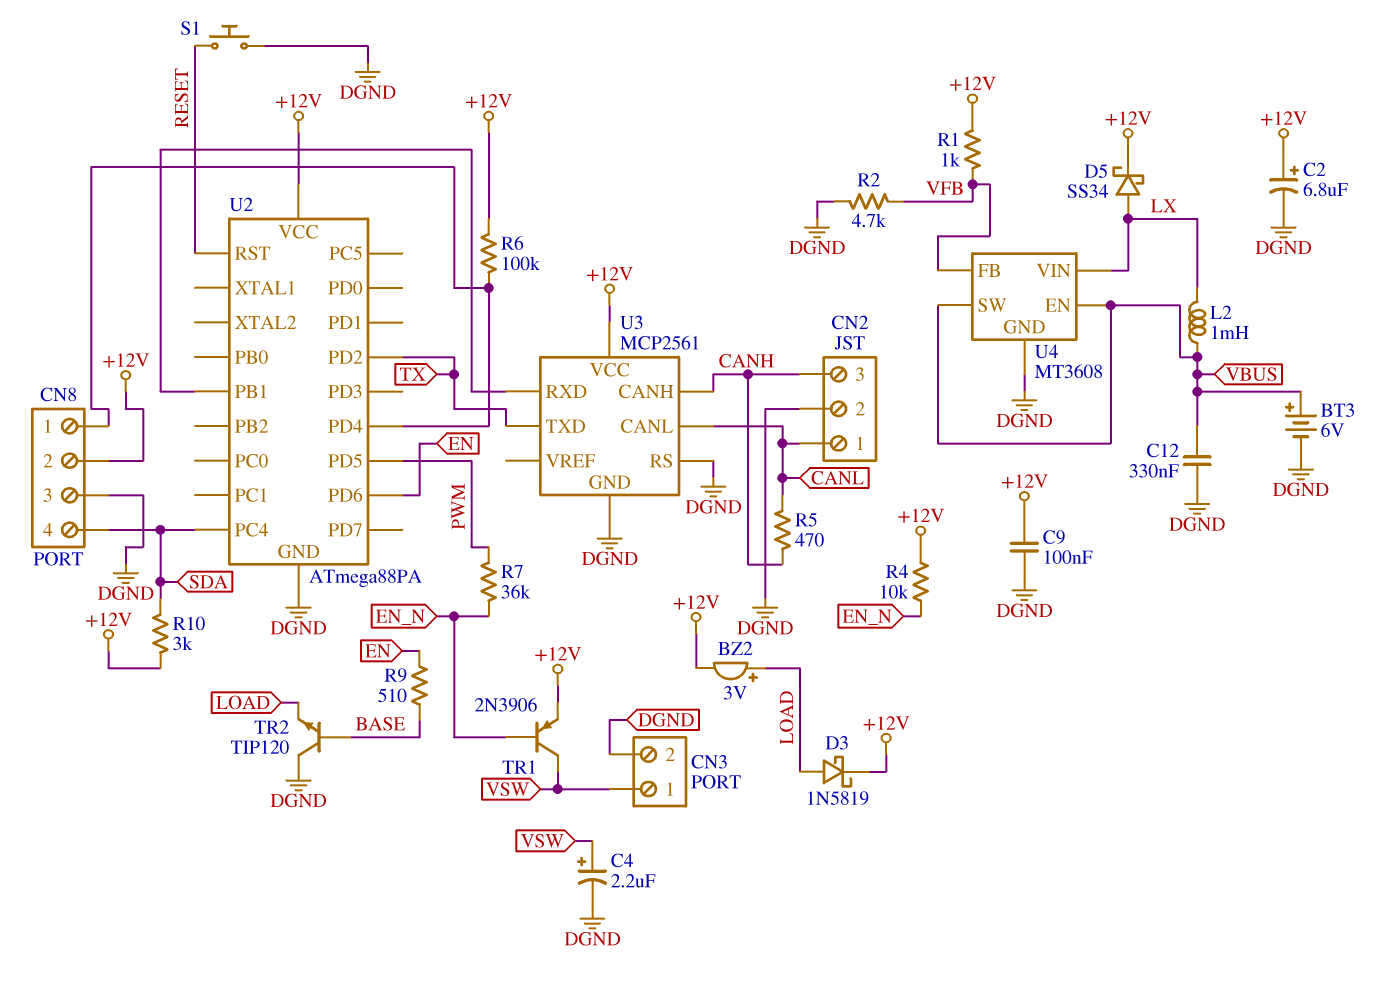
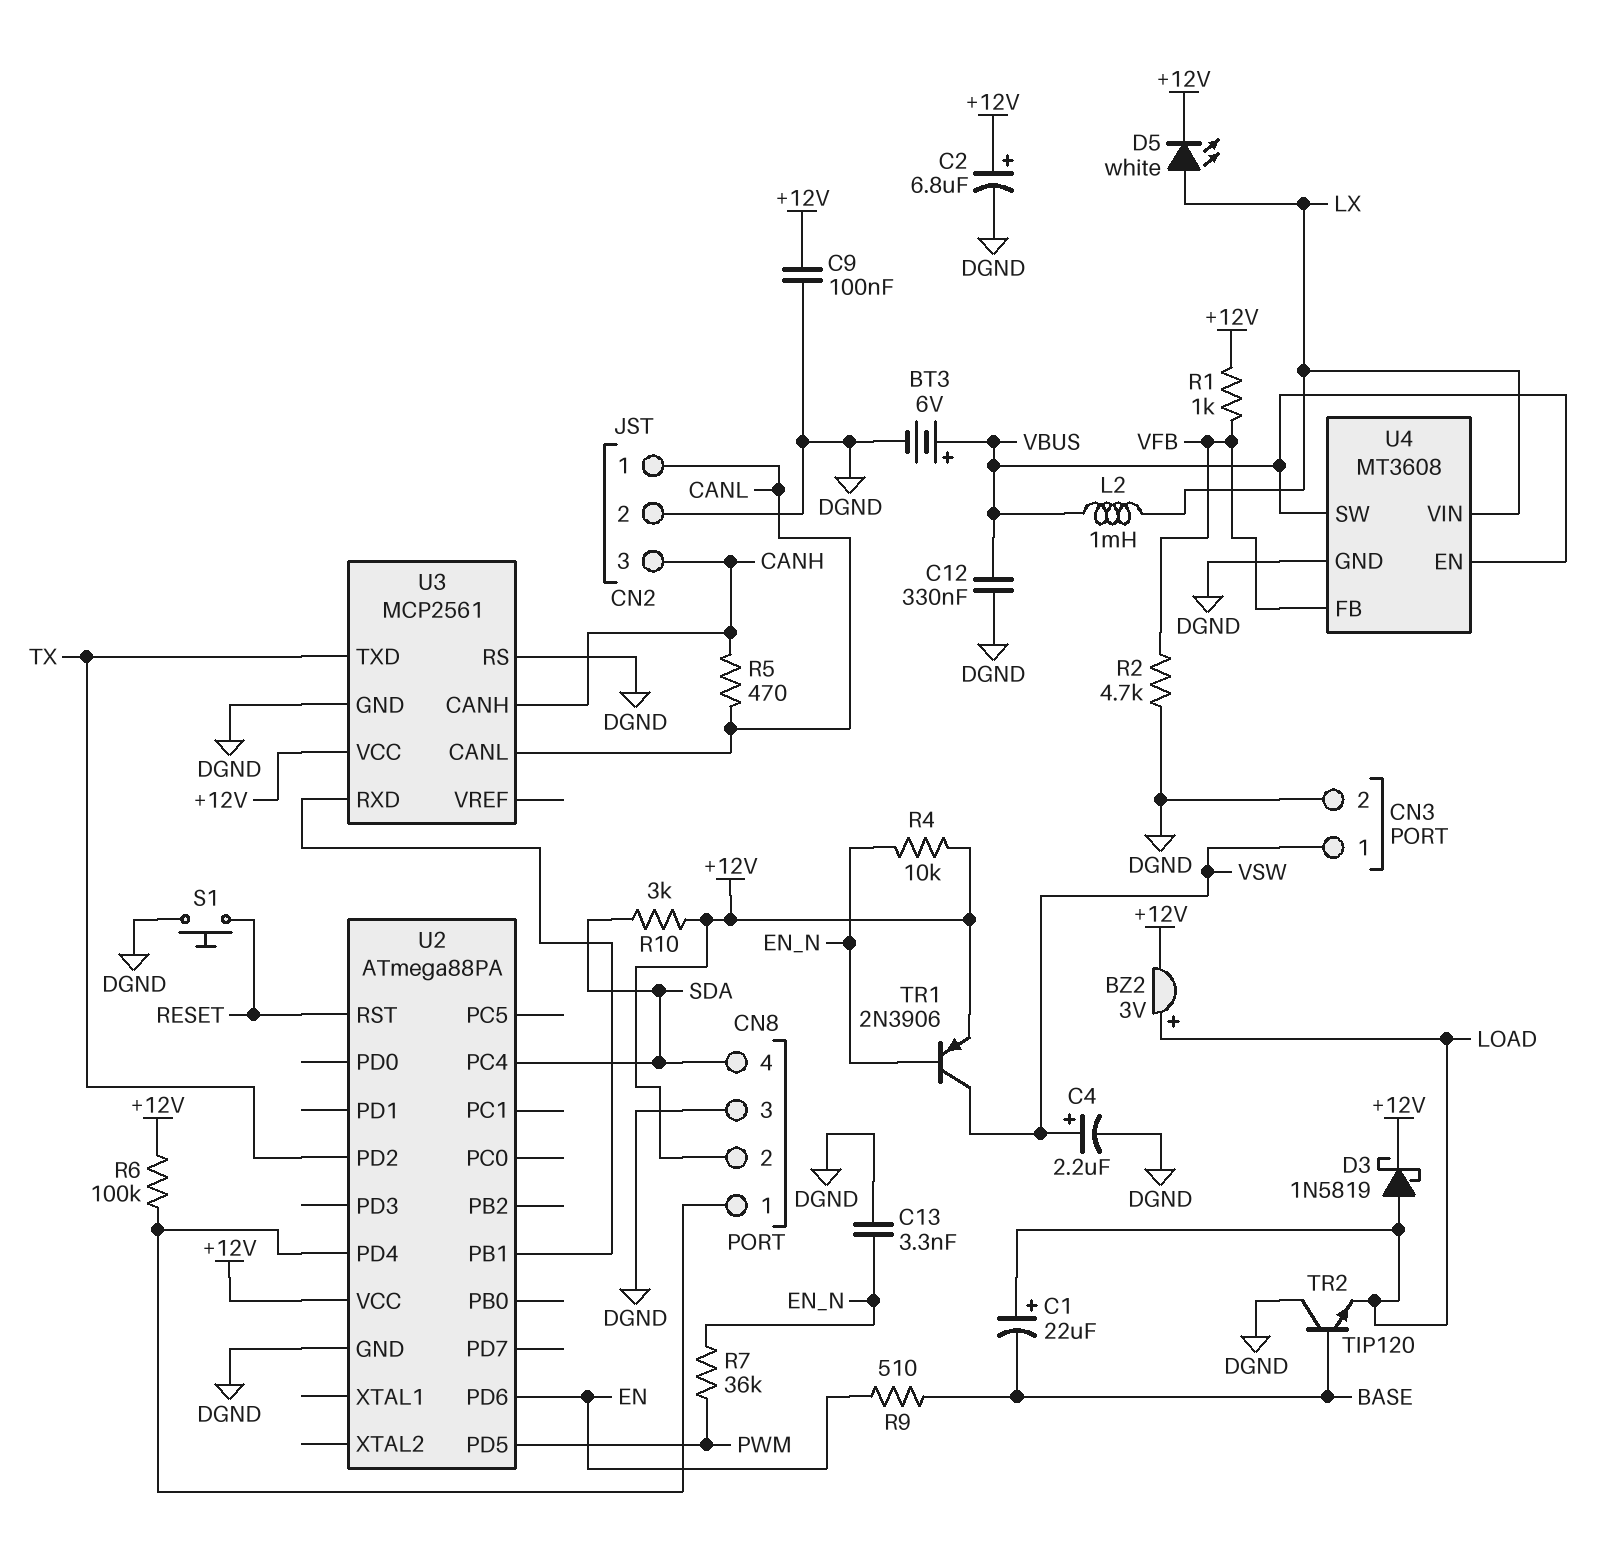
C1: none -> 22uF (plus LOAD, minus BASE)
C13: none -> 3.3nF (DGND, EN_N)
D5: schottky SS34 (A LX, K +12V) -> LED white (A LX, K +12V)

